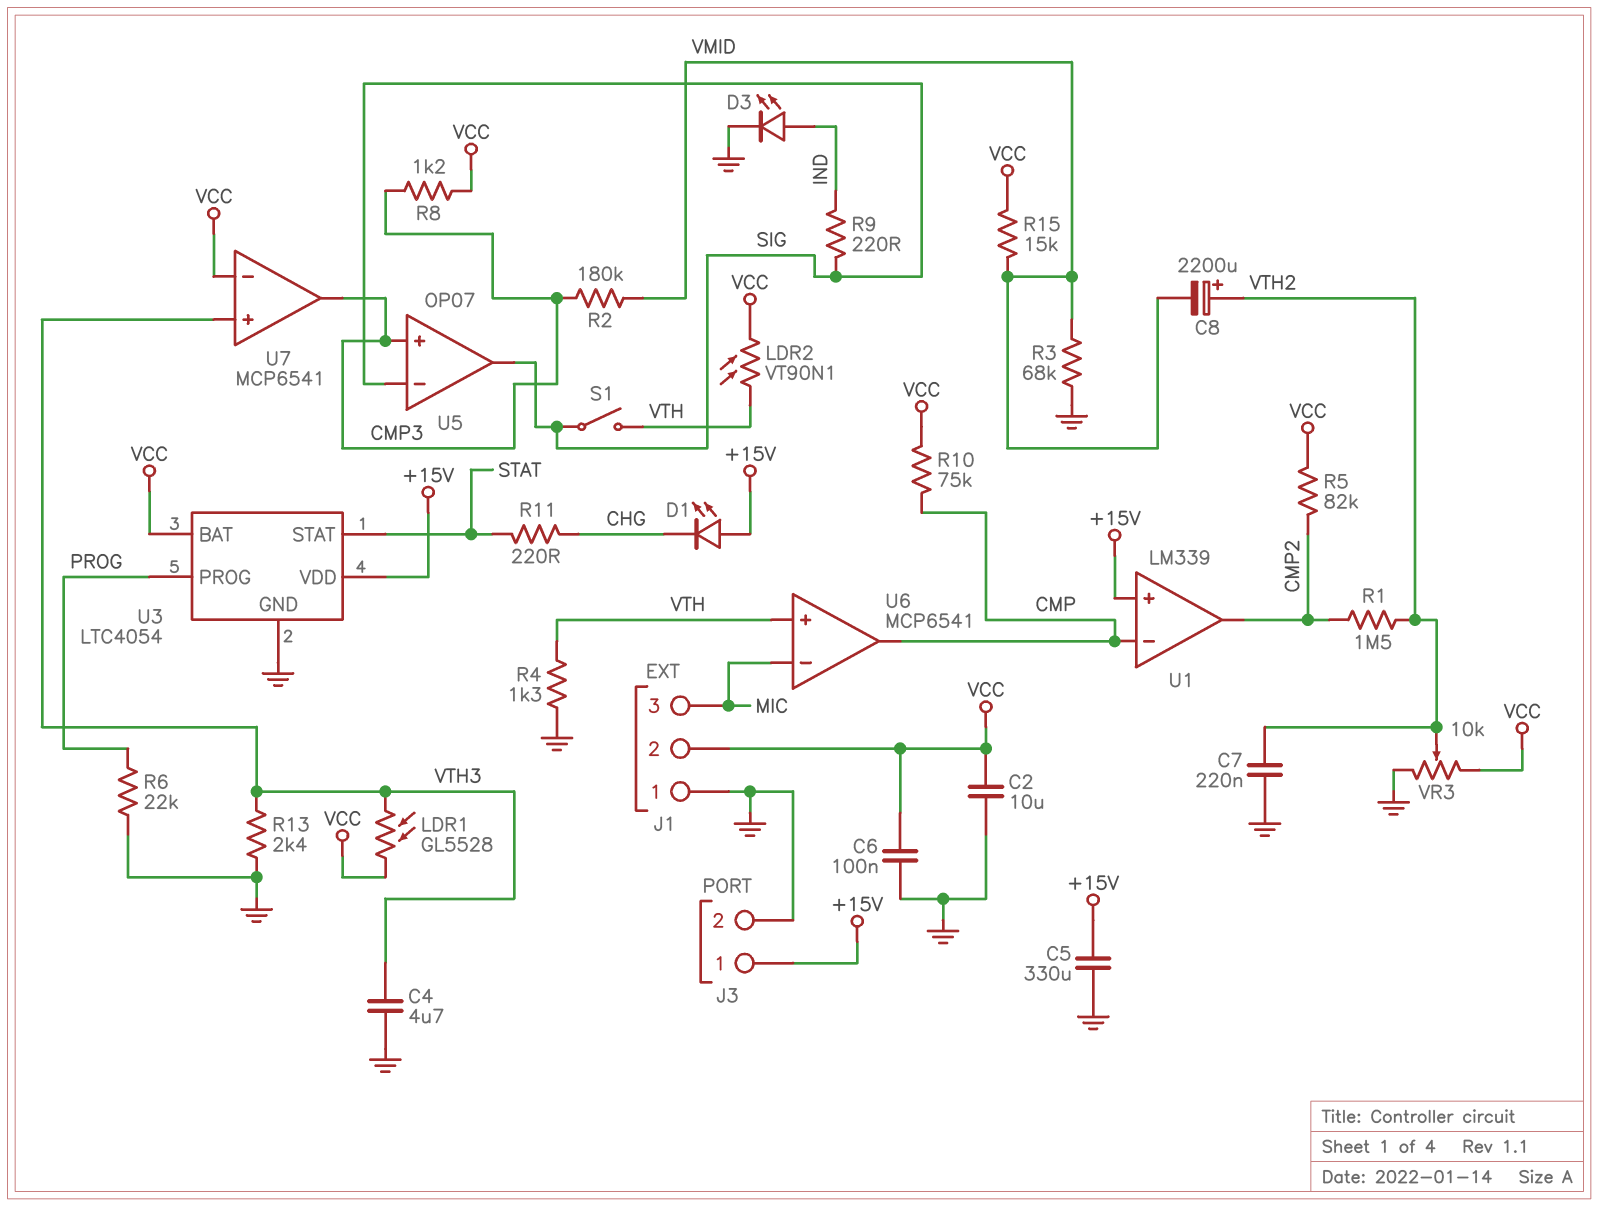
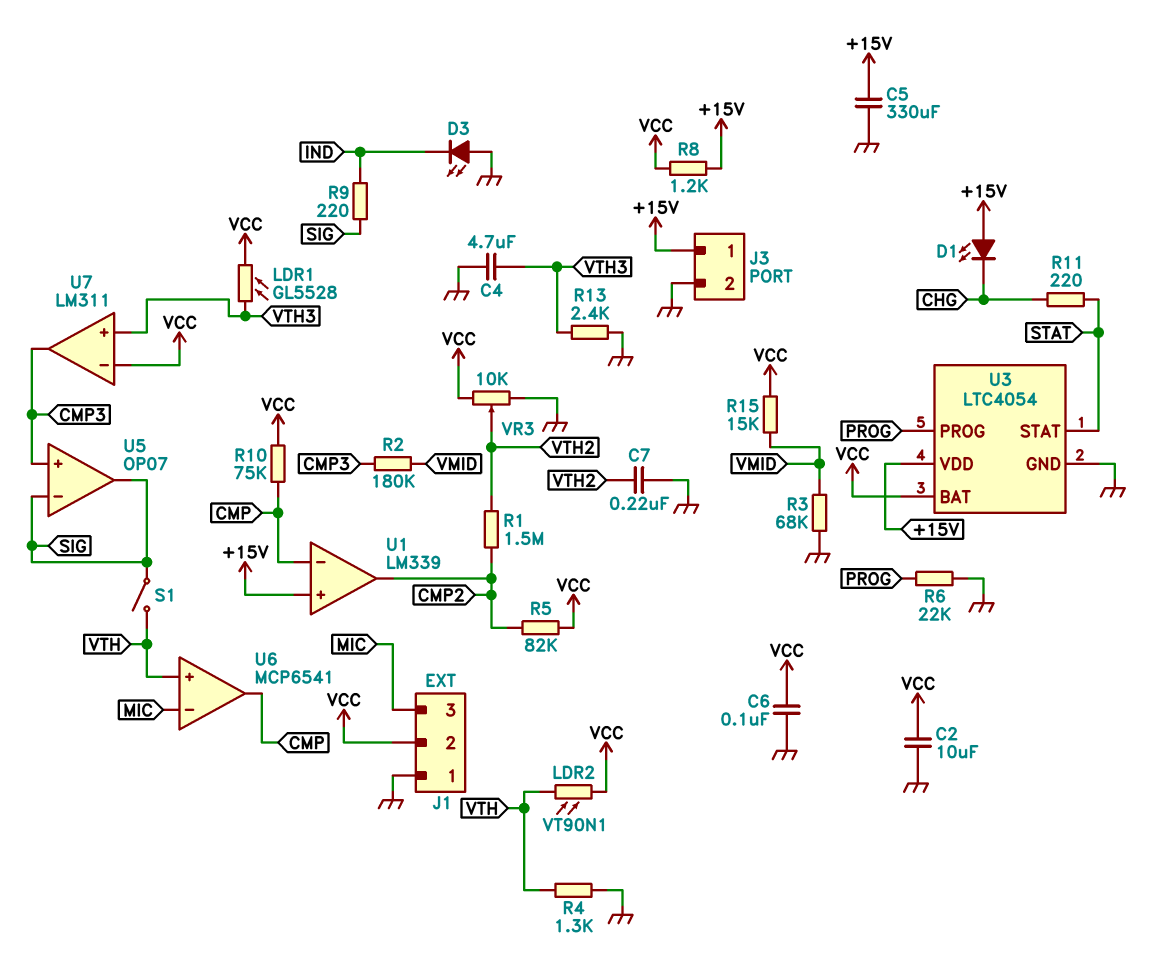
C8: 2200uF (plus VTH2, minus VMID) -> none
D3: LED (A IND, K GND) -> LED (A GND, K IND)
R8: 1.2k (CMP3, VCC) -> 1.2k (+15V, VCC)
U7: MCP6541 -> LM311

